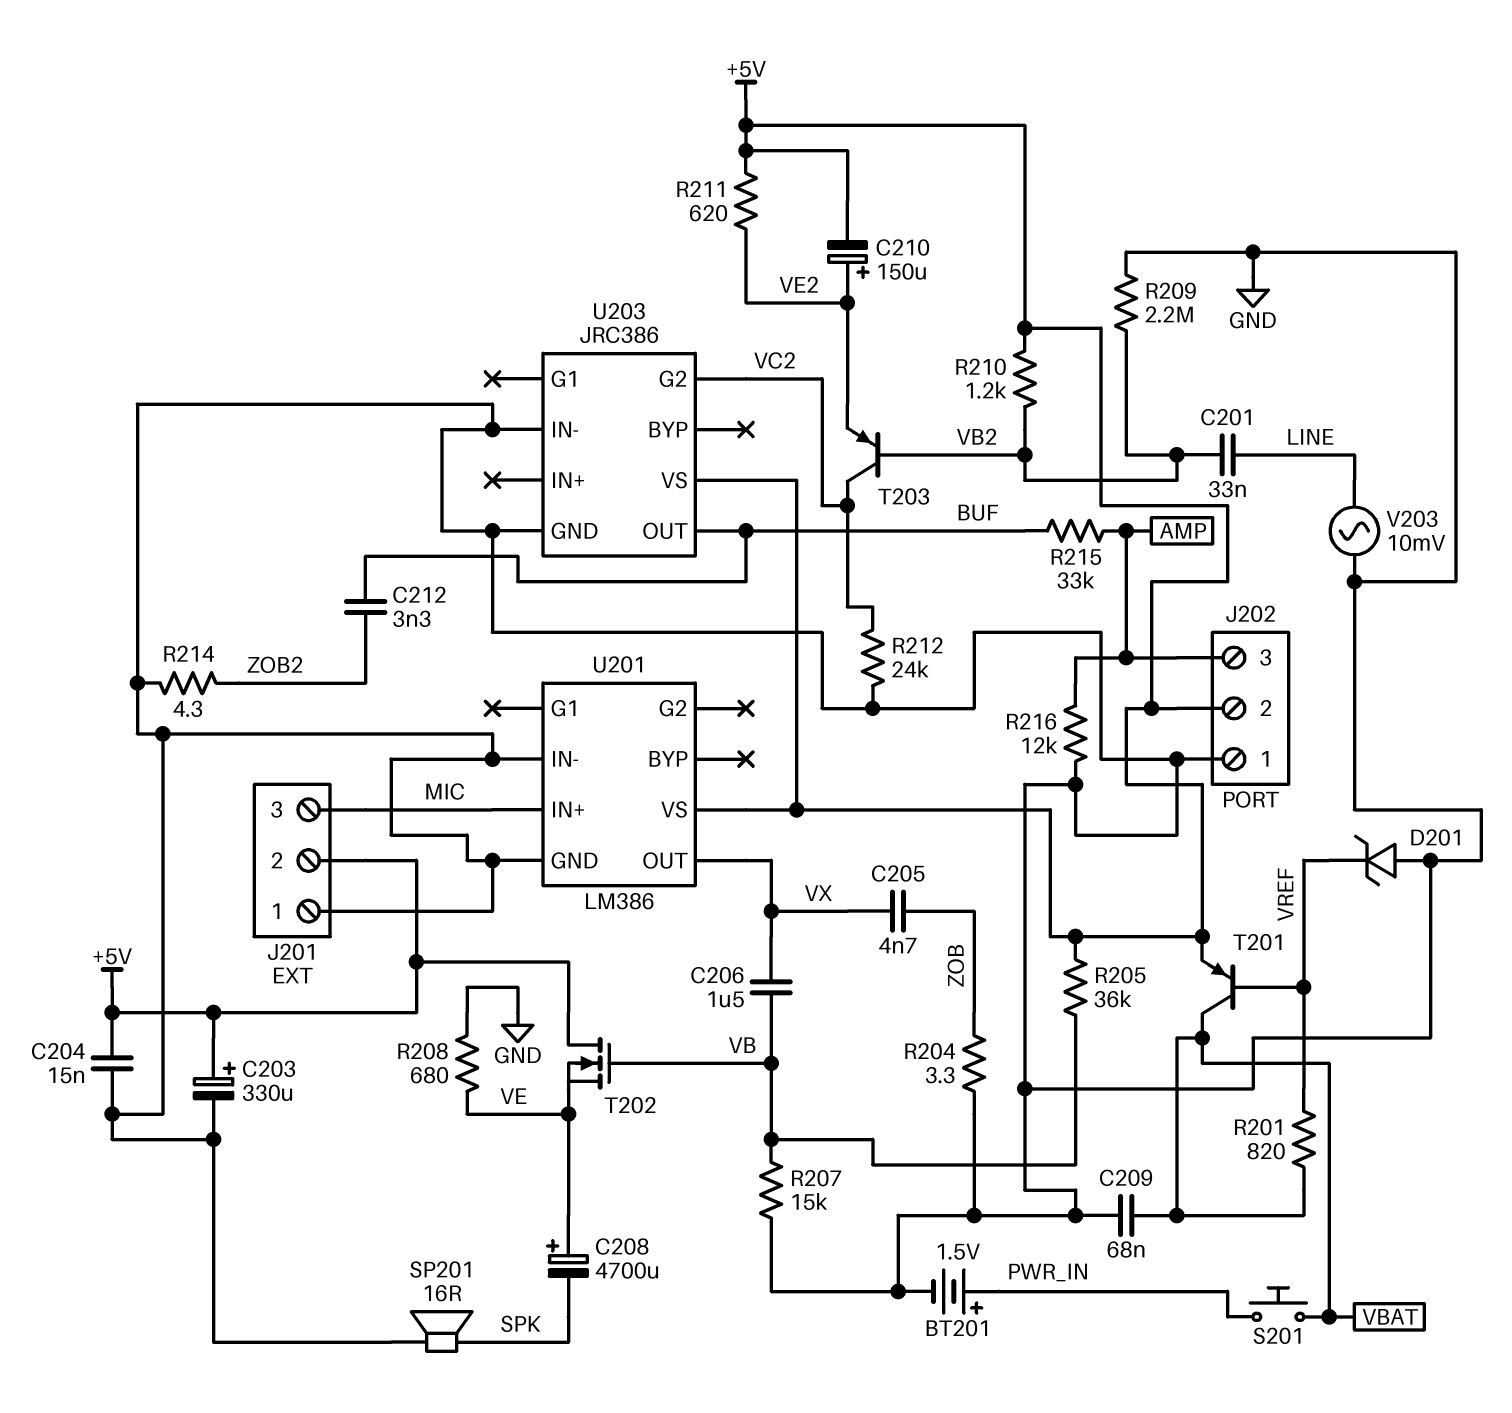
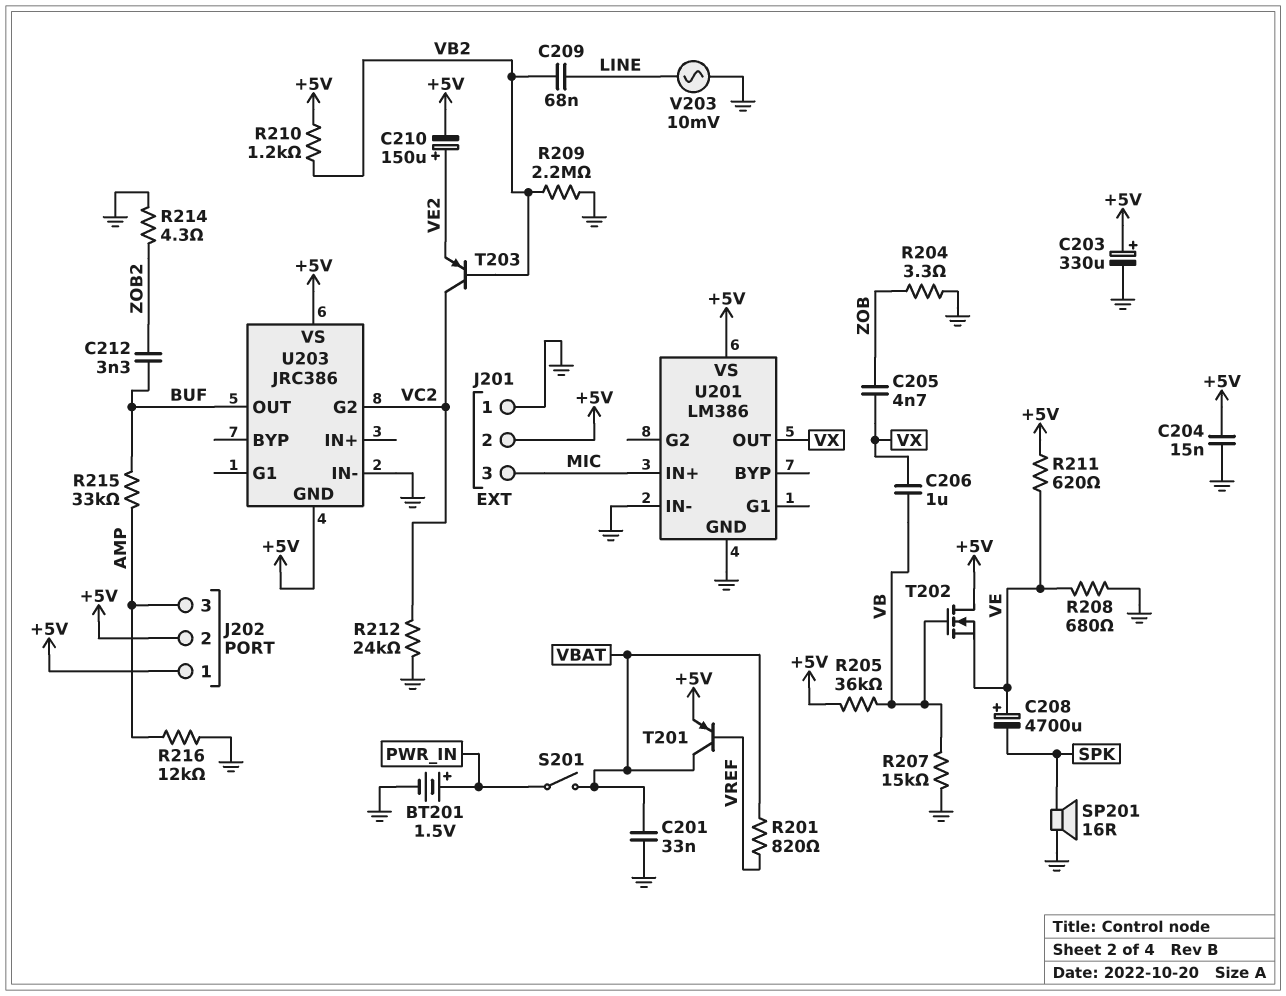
C201: 33nF (LINE, VB2) -> 33nF (GND, VBAT)
C206: 1.5uF (VB, VX) -> 1uF (VB, VX)
C209: 68nF (GND, VBAT) -> 68nF (LINE, VB2)
D201: zener (A GND, K VREF) -> none
J202 pin 1: GND -> +5V
R211: 620 (+5V, VE2) -> 620 (+5V, VE)
S201: button (PWR_IN, VBAT) -> switch (PWR_IN, VBAT)
U203 pin GND: GND -> +5V

